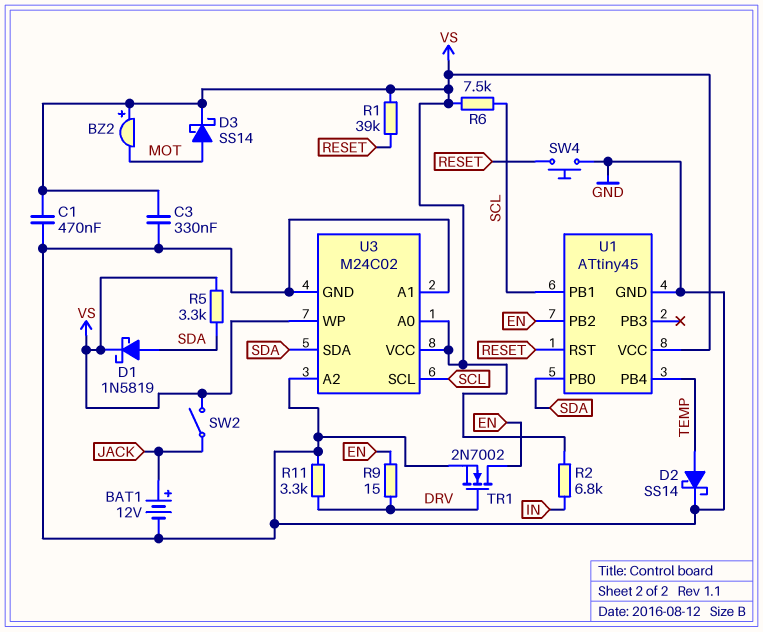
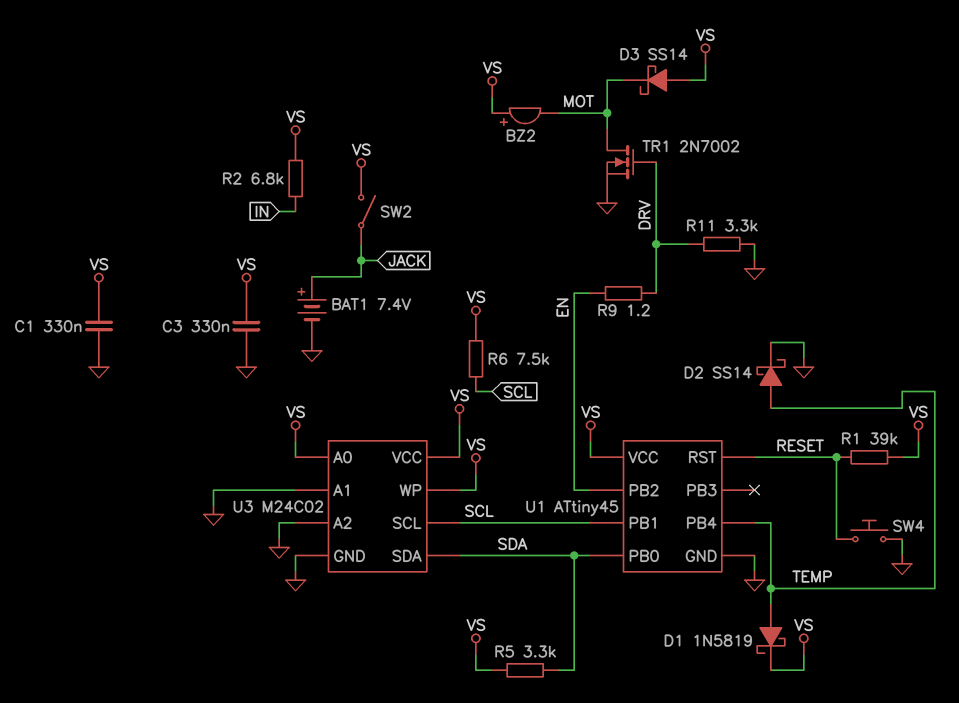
BAT1: 12V (plus JACK, minus GND) -> 7.4V (plus JACK, minus GND)
C1: 470nF (GND, VS) -> 330nF (GND, VS)
D1: schottky 1N5819 (A SDA, K VS) -> schottky 1N5819 (A TEMP, K VS)
D3: schottky SS14 (A MOT, K VS) -> schottky SS14 (A VS, K MOT)
R9: 15 (DRV, EN) -> 1.2 (DRV, EN)
TR1: NMOS 2N7002 (G DRV, D EN, S GND) -> NMOS 2N7002 (G DRV, D MOT, S GND)

